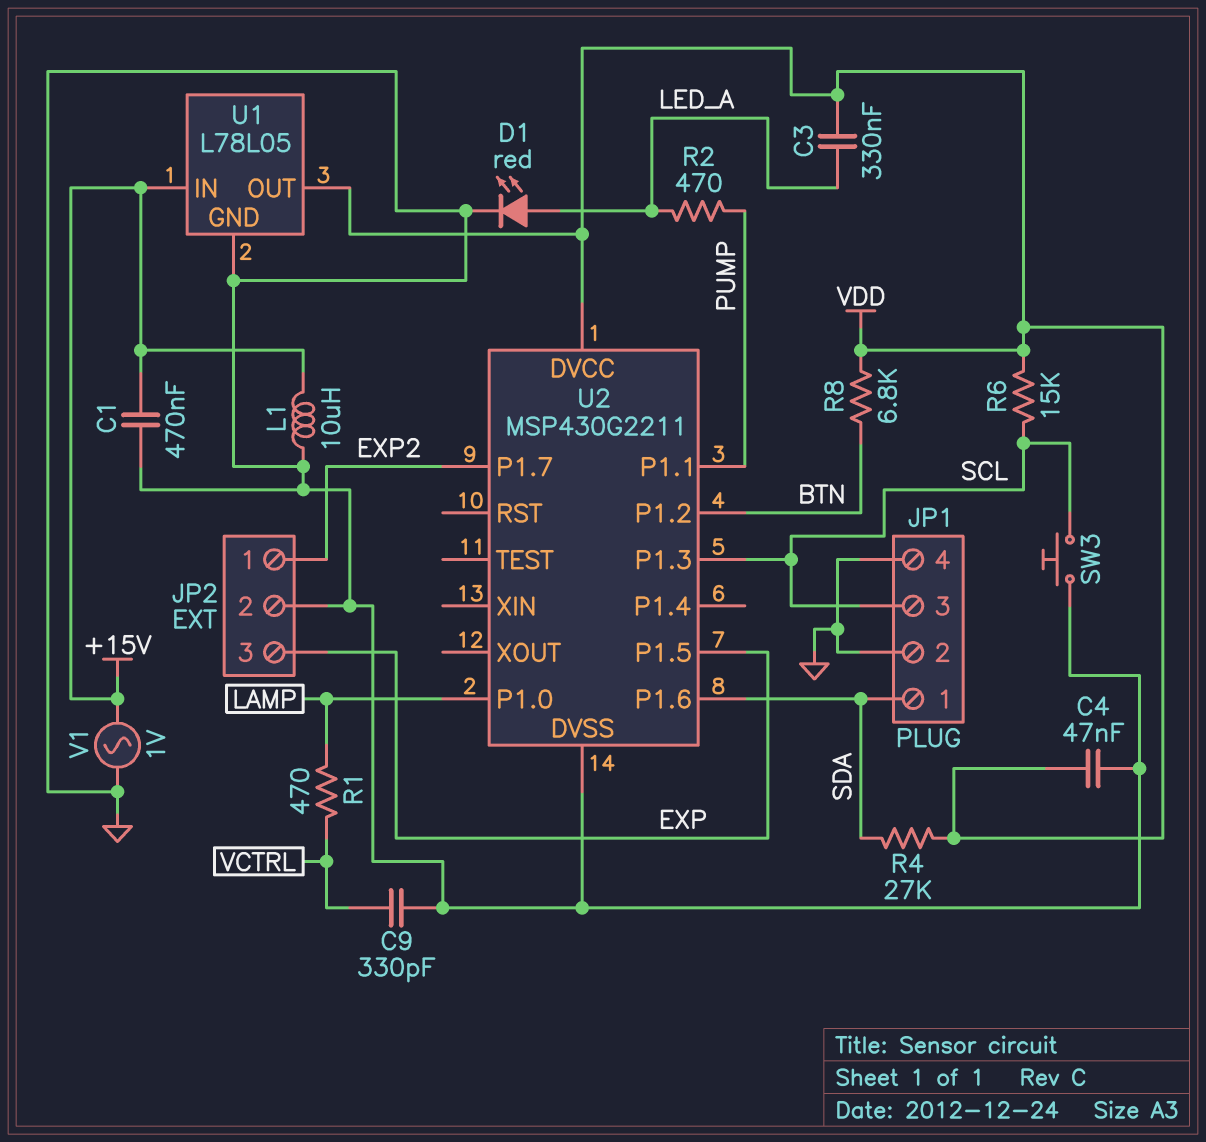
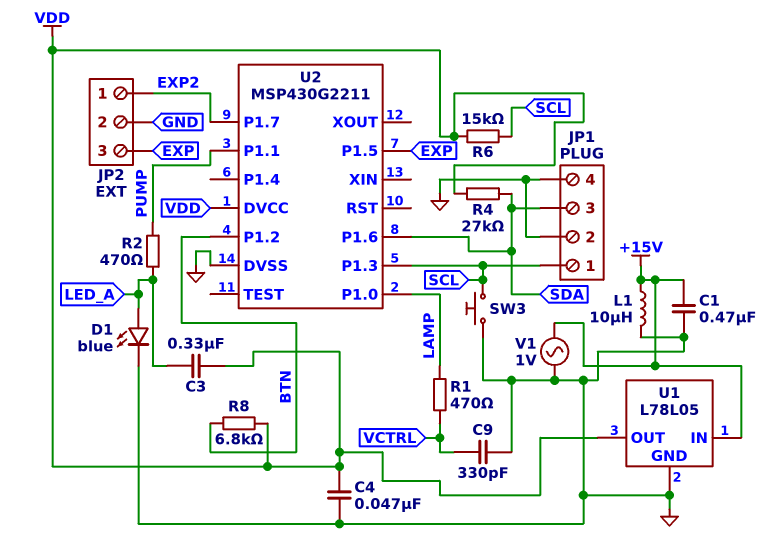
D1: LED red (A LED_A, K GND) -> LED blue (A LED_A, K GND)
JP1 pin 1: SDA -> SCL
JP1 pin 3: SCL -> SDA

